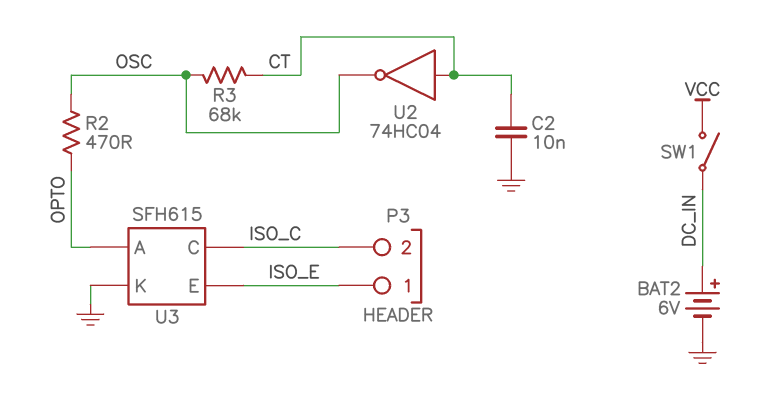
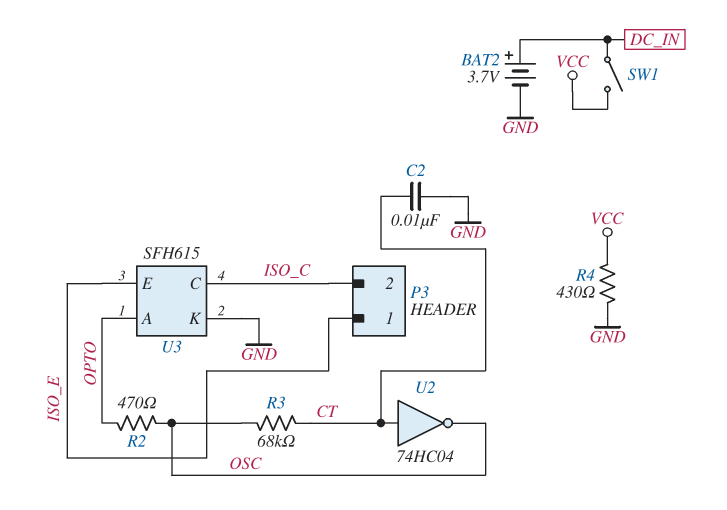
BAT2: 6V (plus DC_IN, minus GND) -> 3.7V (plus DC_IN, minus GND)
R4: none -> 430 (GND, VCC)

